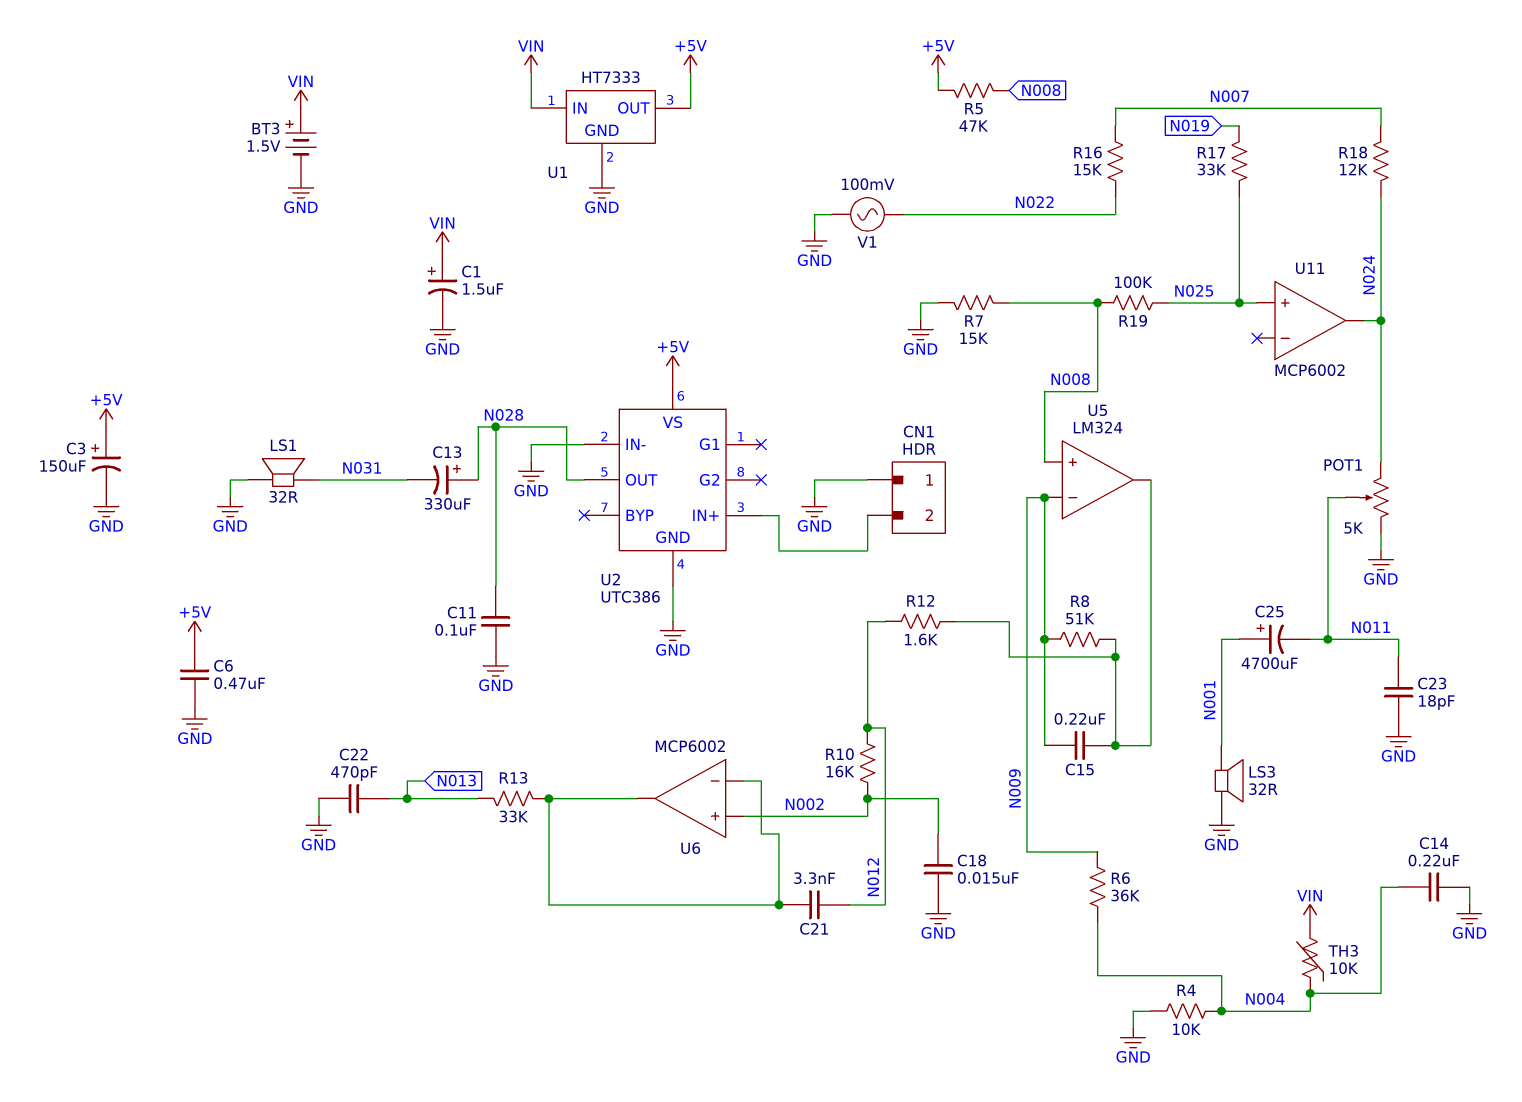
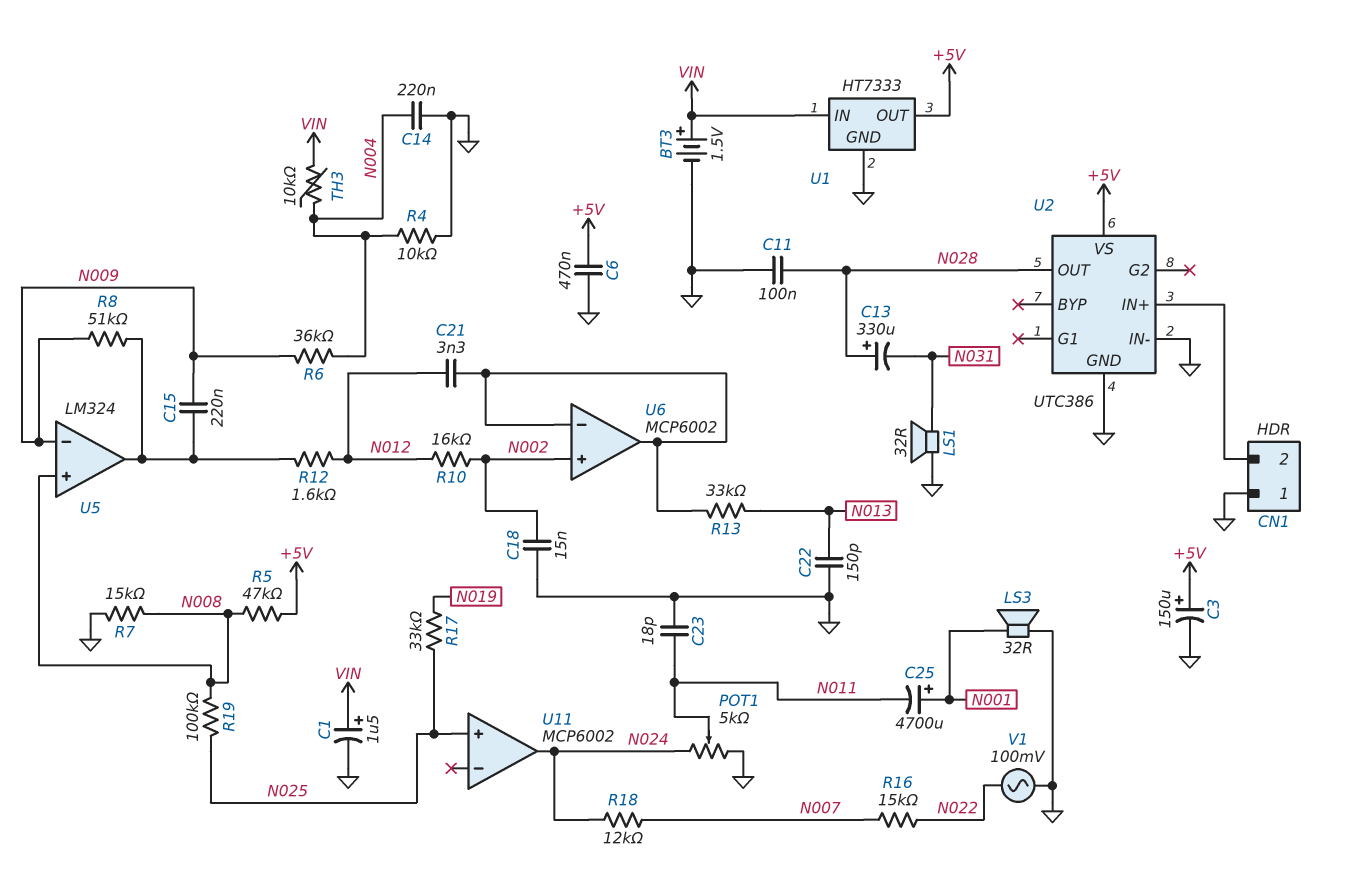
C22: 470pF (GND, N013) -> 150pF (GND, N013)

